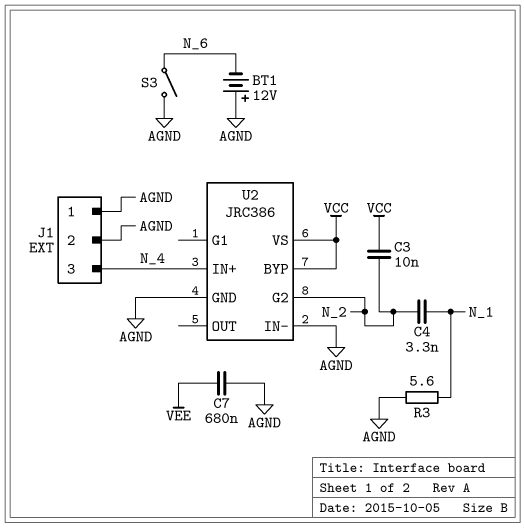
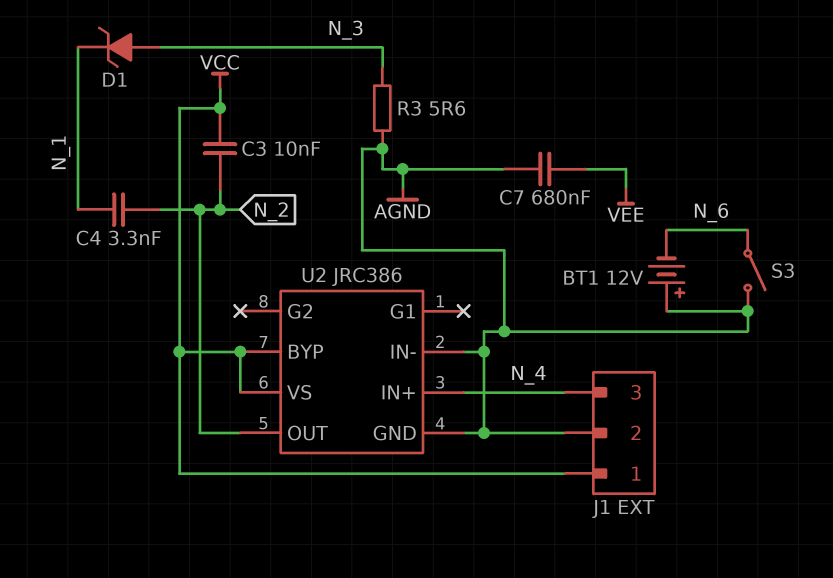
D1: none -> zener (A N_3, K N_1)
J1 pin 1: AGND -> VCC
R3: 5.6 (AGND, N_1) -> 5.6 (AGND, N_3)
U2 pin G2: N_2 -> none
U2 pin OUT: none -> N_2

